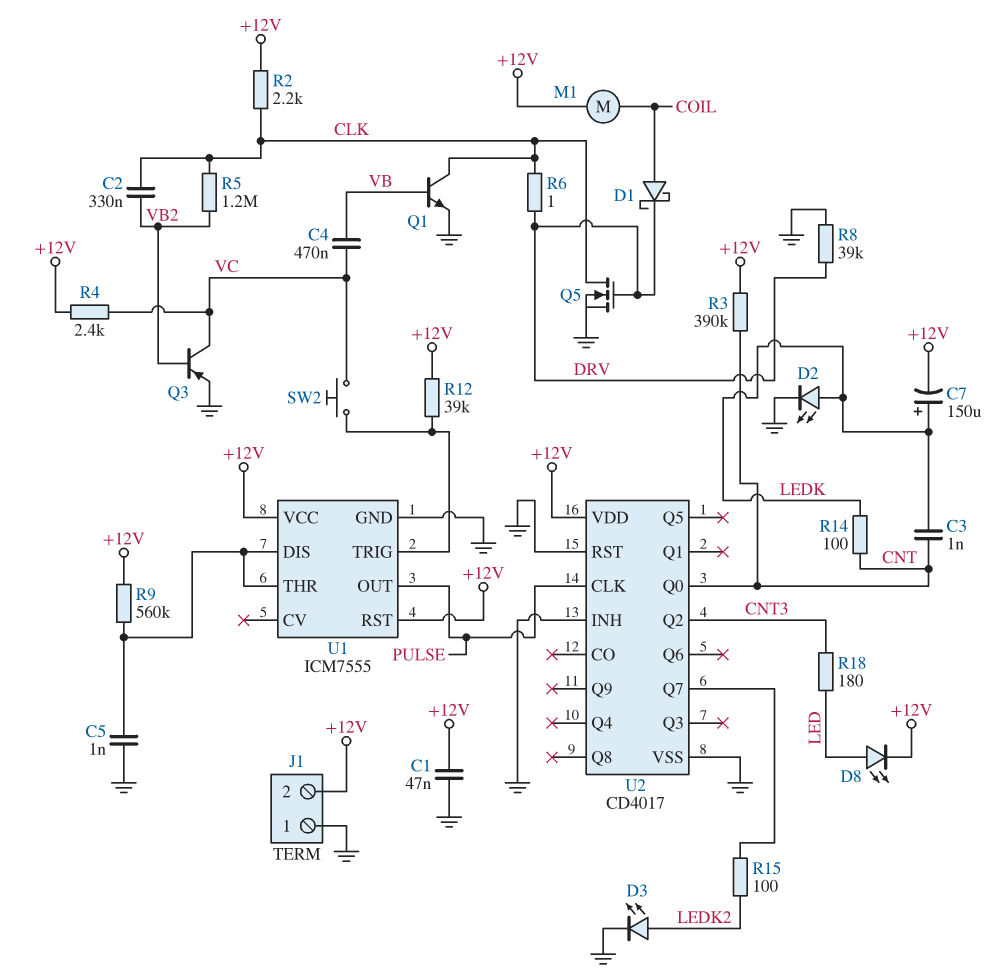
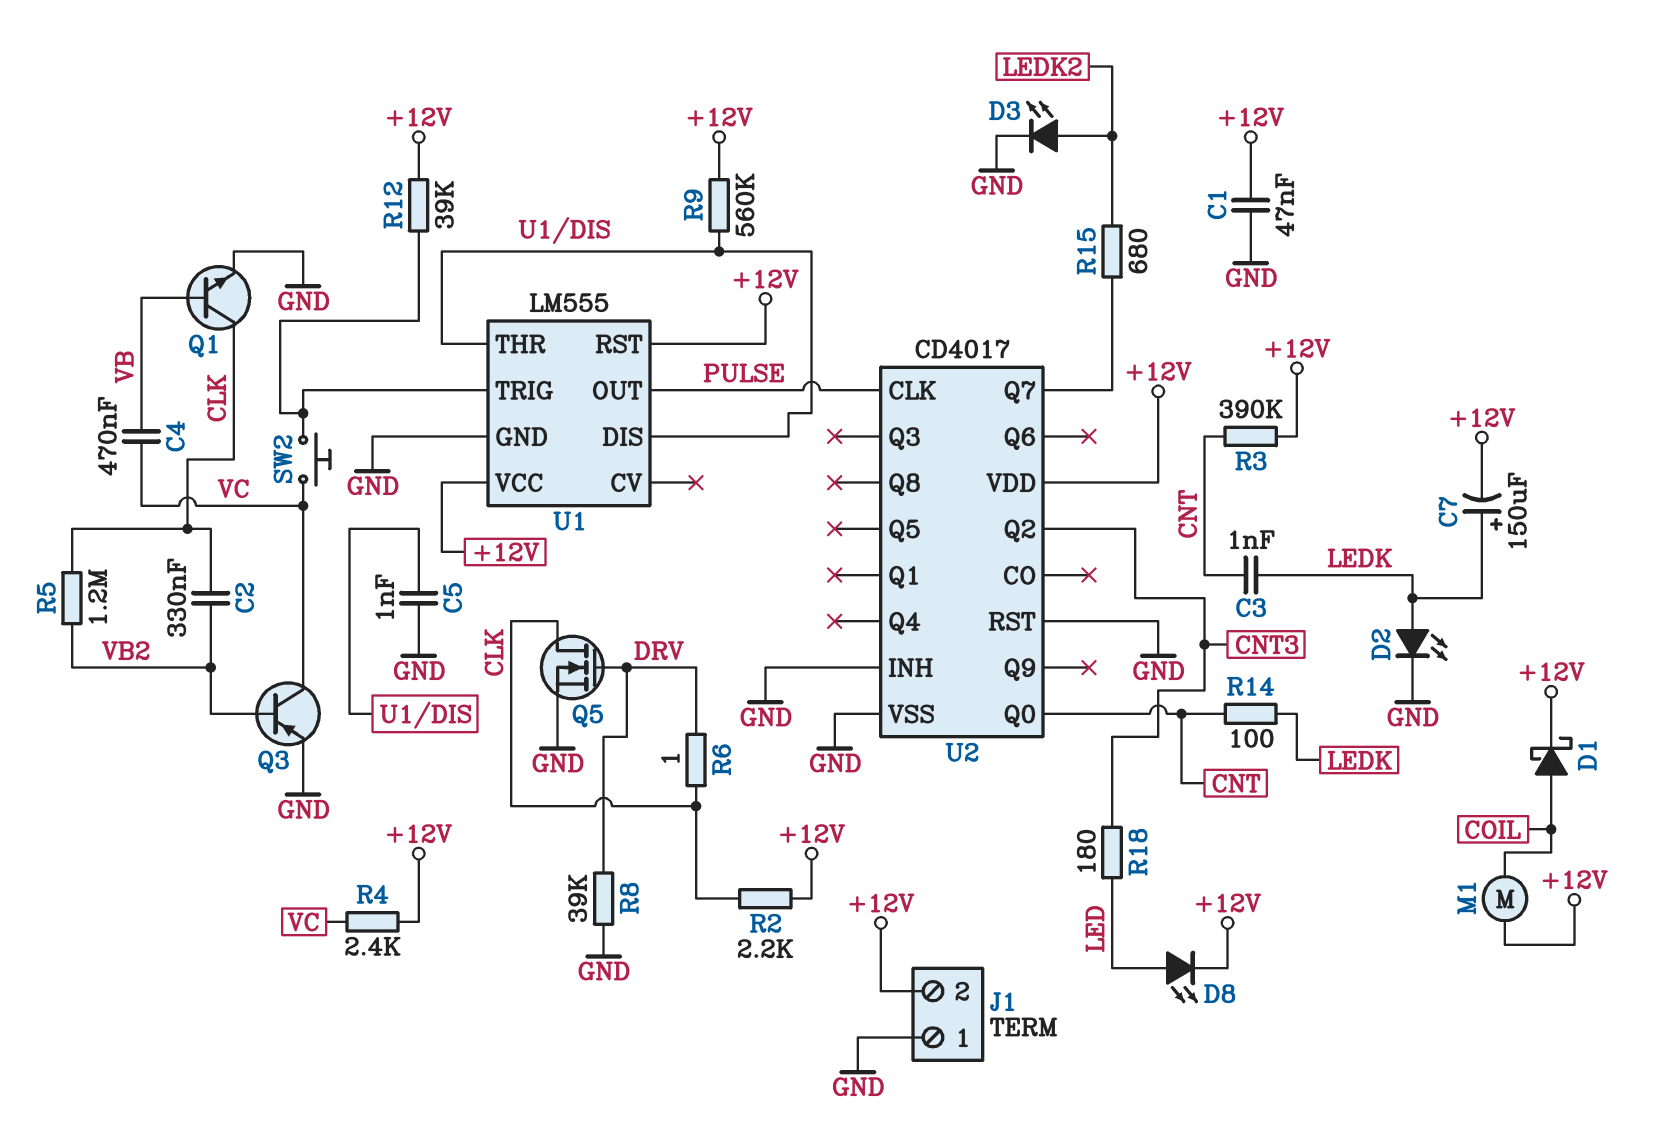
D1: schottky (A COIL, K DRV) -> schottky (A COIL, K +12V)
R15: 100 (LEDK2, U2/Q7) -> 680 (LEDK2, U2/Q7)
U1: ICM7555 -> LM555

